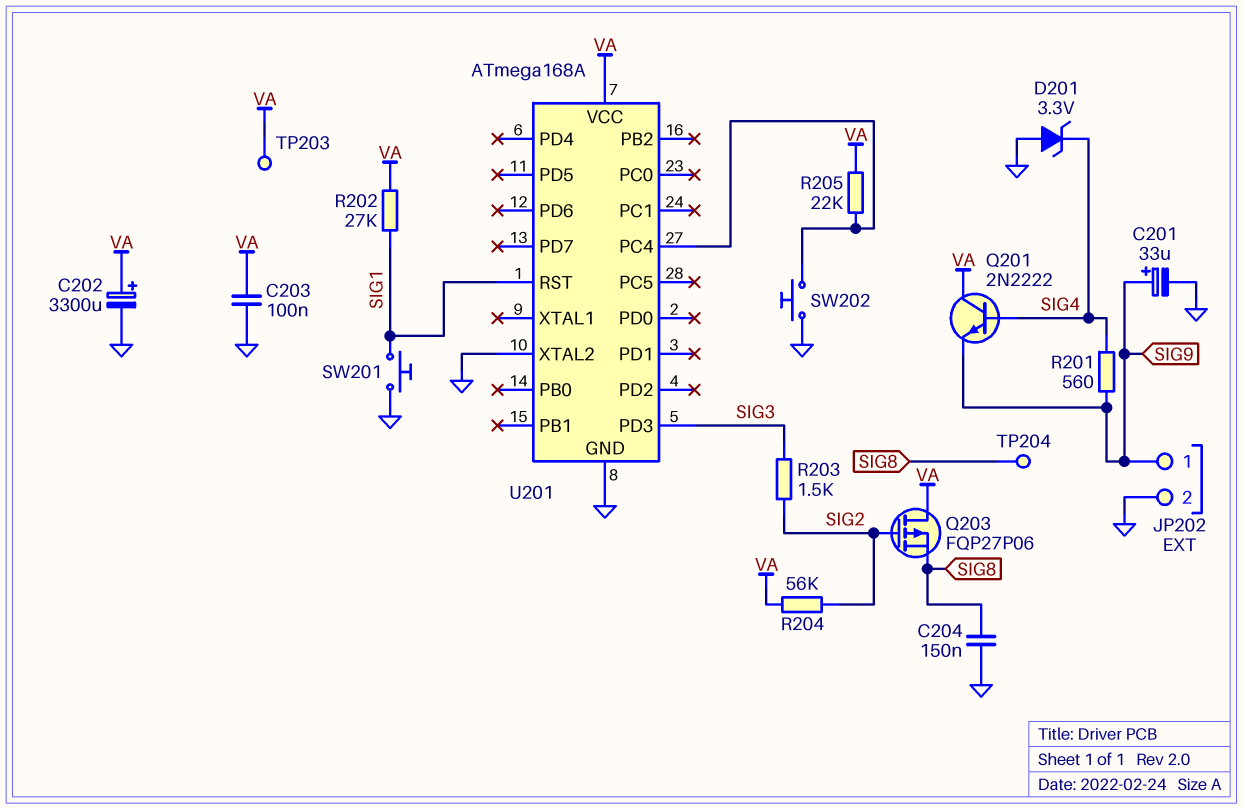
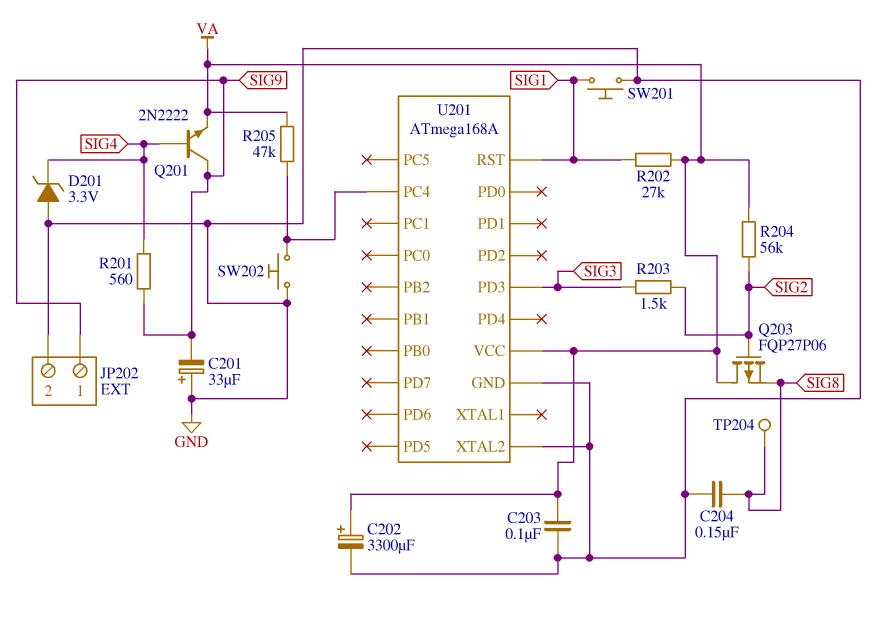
C201: 33uF (plus SIG9, minus GND) -> 33uF (plus GND, minus SIG9)
Q201: NPN 2N2222 (B SIG4, C VA, E SIG9) -> NPN 2N2222 (B SIG4, C SIG9, E VA)
R205: 22k (U201/PC4, VA) -> 47k (U201/PC4, VA)
TP203: test point (VA) -> none

